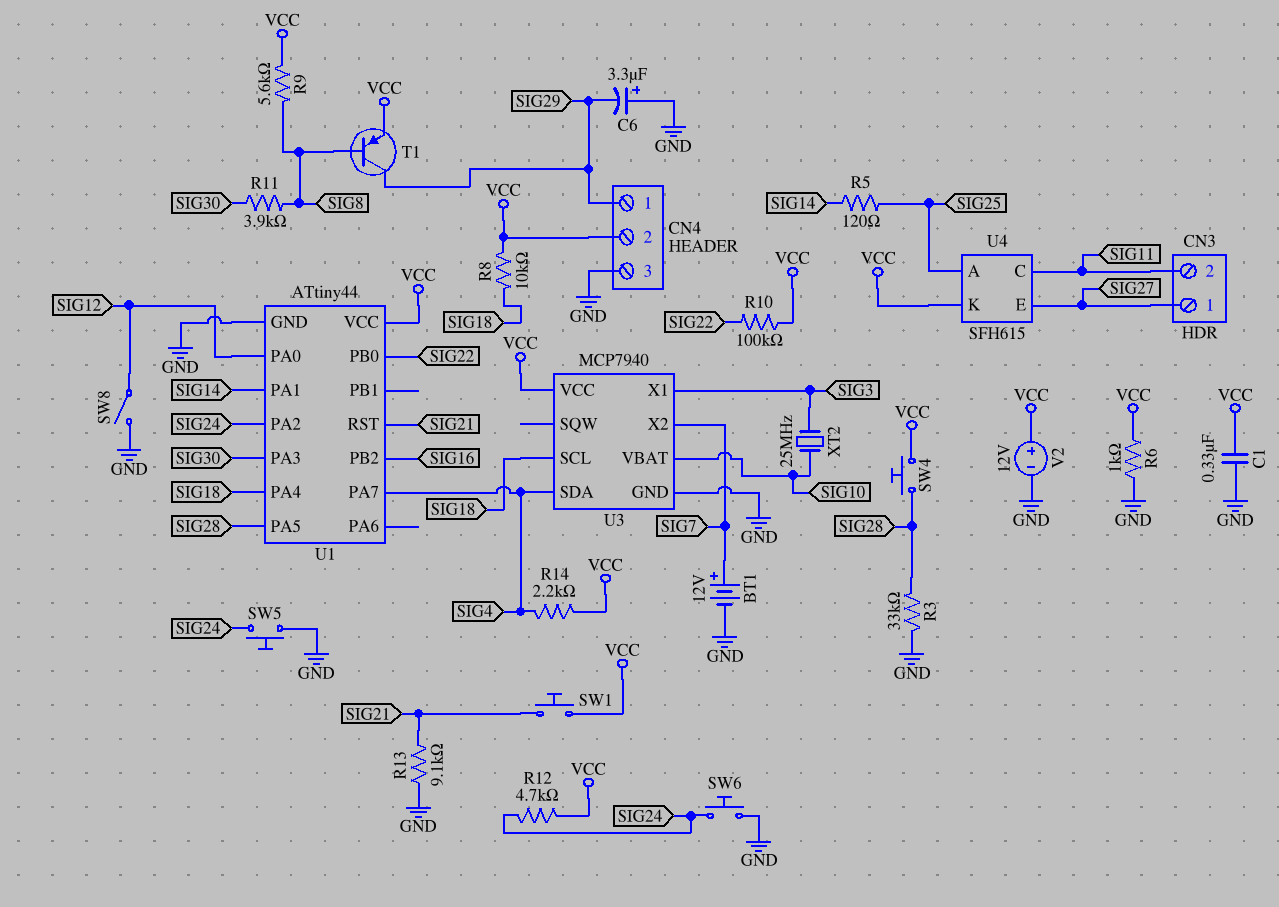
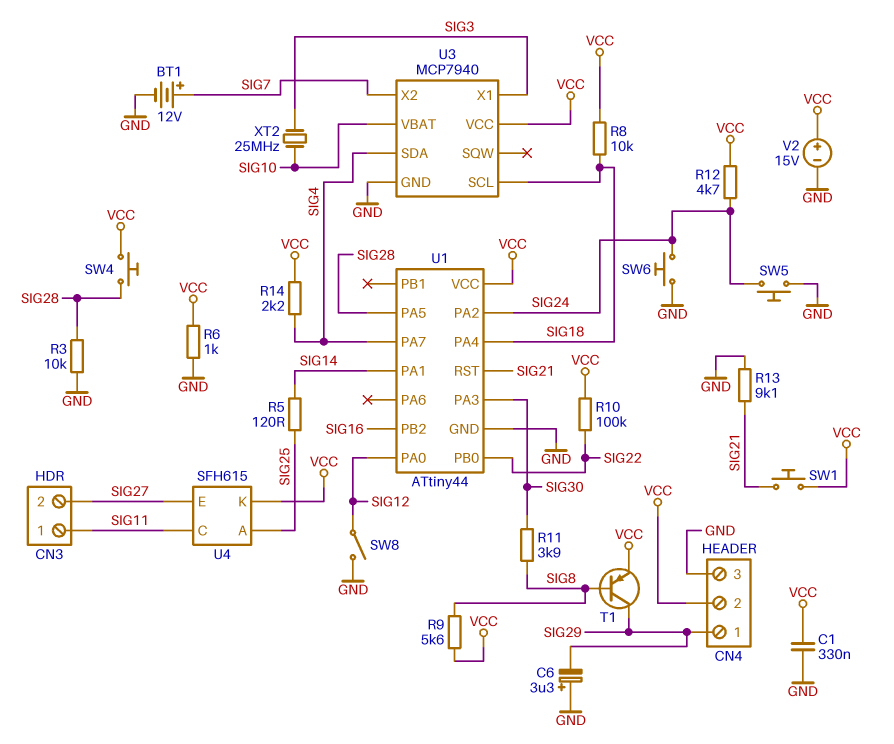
CN3 pin 1: SIG27 -> SIG11
CN3 pin 2: SIG11 -> SIG27
R3: 33k (GND, SIG28) -> 10k (GND, SIG28)
V2: 12V (plus VCC, minus GND) -> 15V (plus VCC, minus GND)

